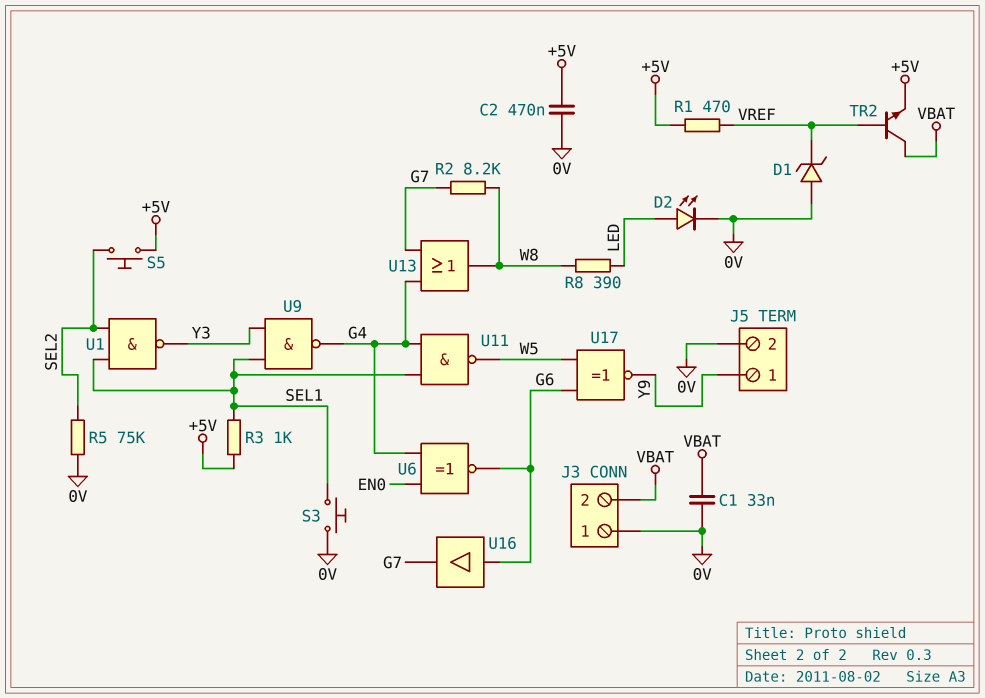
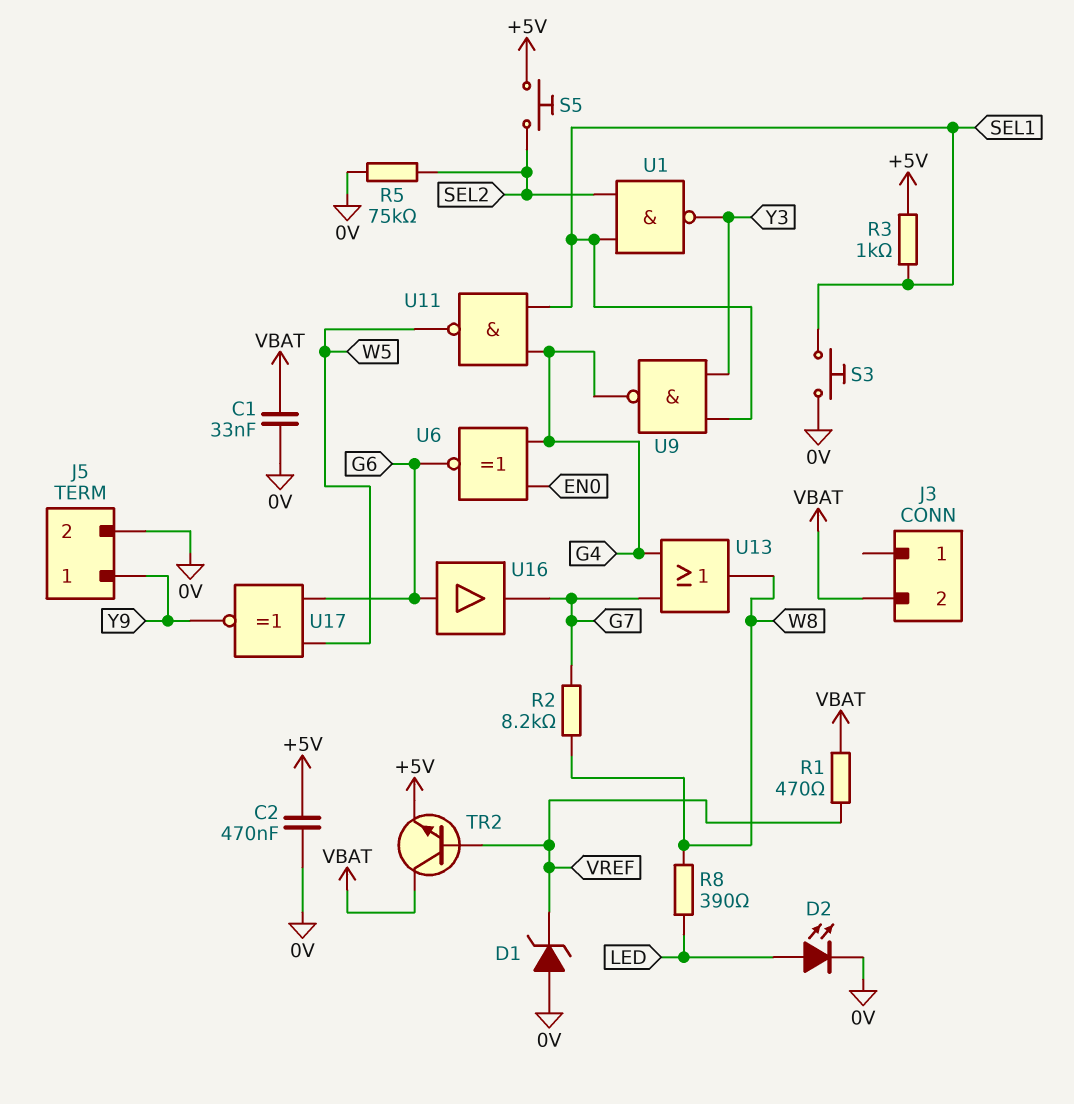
J3 pin 1: 0V -> none
R1: 470 (+5V, VREF) -> 470 (VBAT, VREF)

